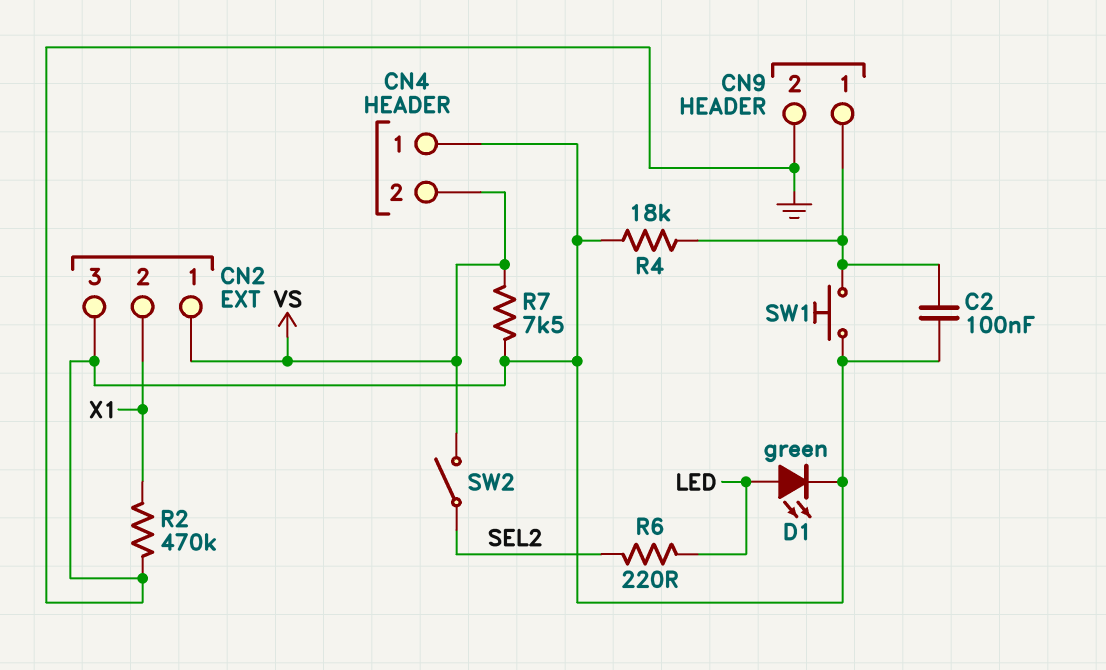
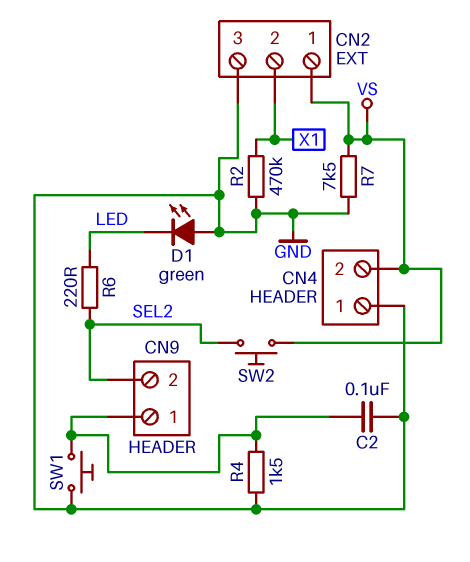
CN9 pin 2: GND -> SEL2
D1: LED green (A LED, K GND) -> LED green (A GND, K LED)
R4: 18k (CN9/1, GND) -> 1.5k (CN9/1, GND)
SW2: switch (SEL2, VS) -> button (SEL2, VS)

